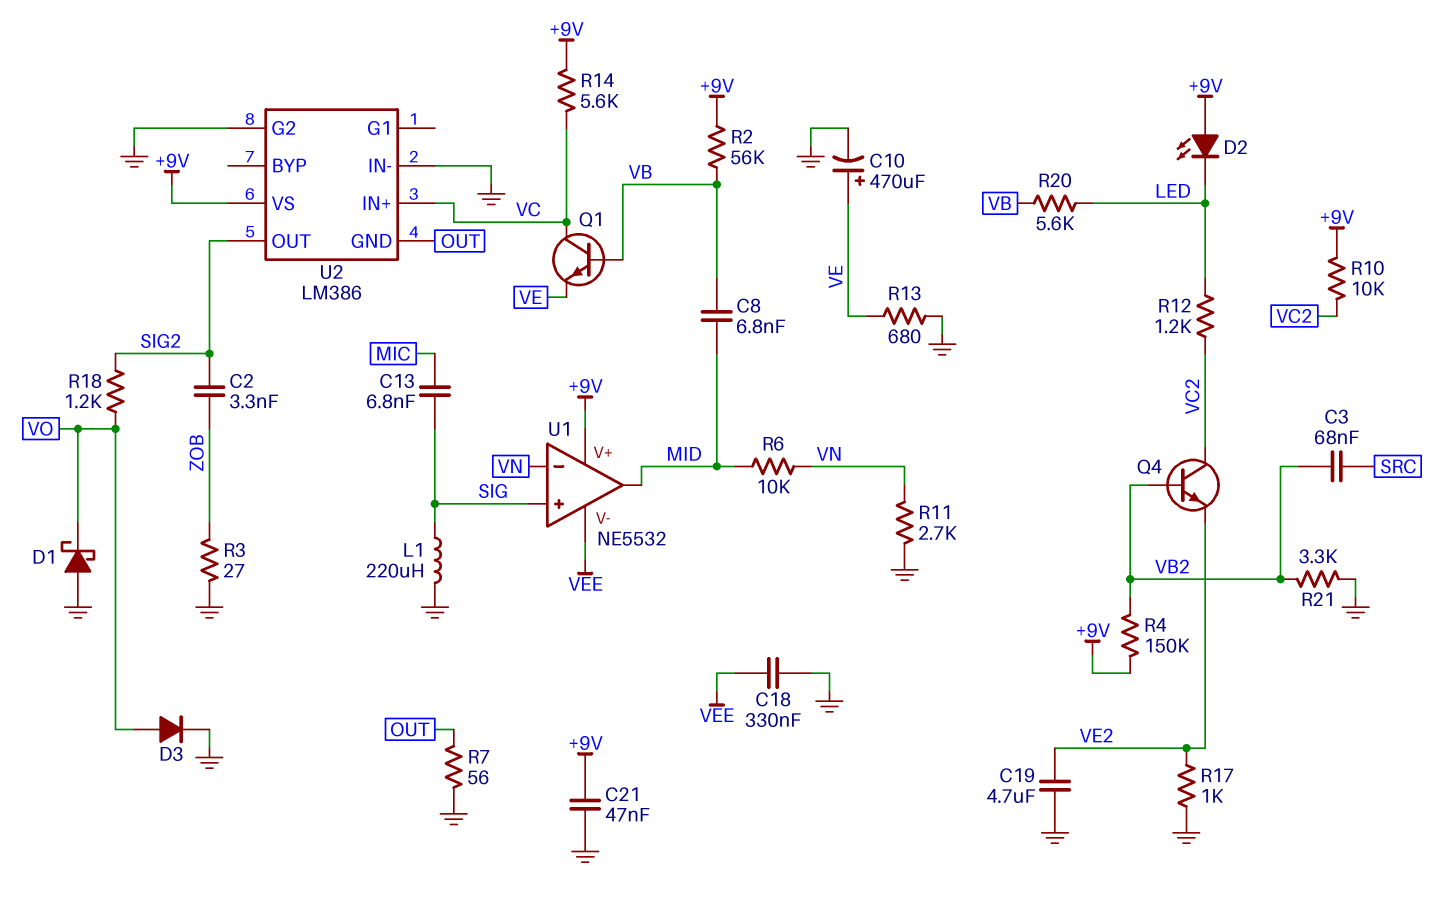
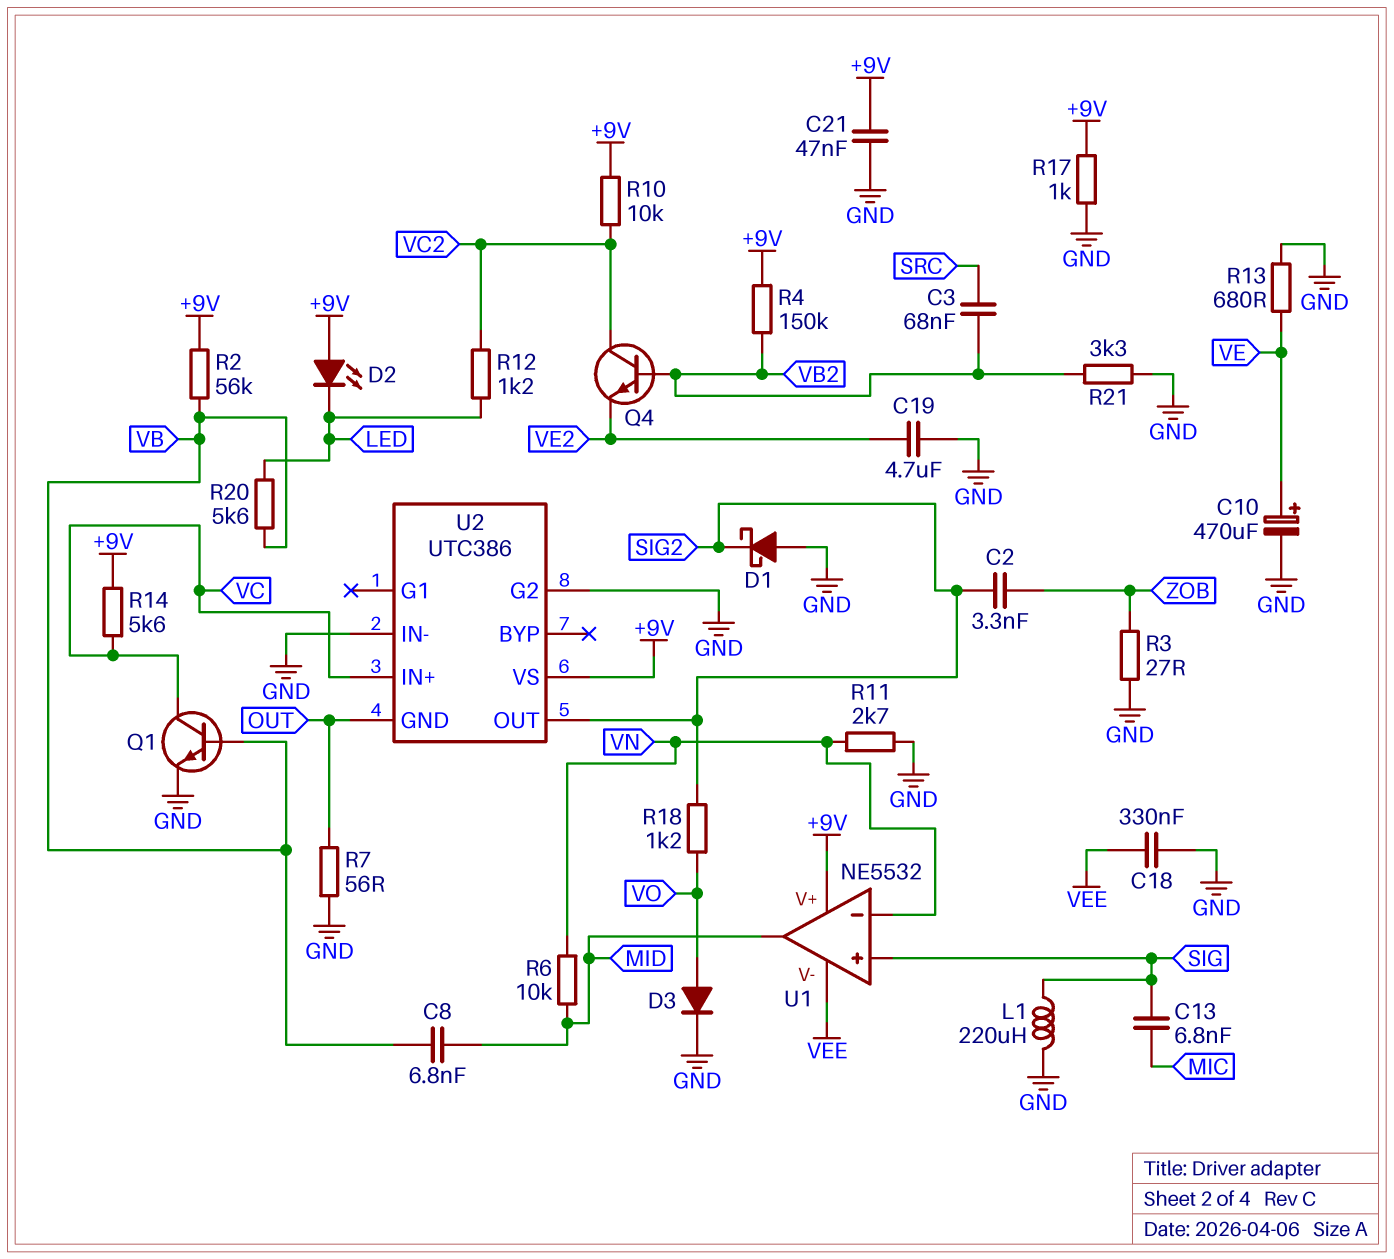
D1: schottky (A GND, K VO) -> schottky (A GND, K SIG2)
Q1: NPN (B VB, C VC, E VE) -> NPN (B VB, C VC, E GND)
R17: 1k (GND, VE2) -> 1k (+9V, GND)
U2: LM386 -> UTC386

